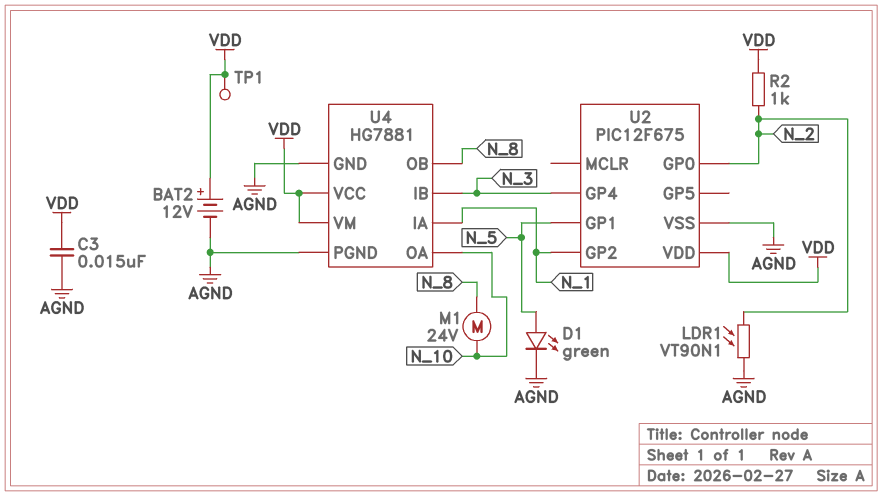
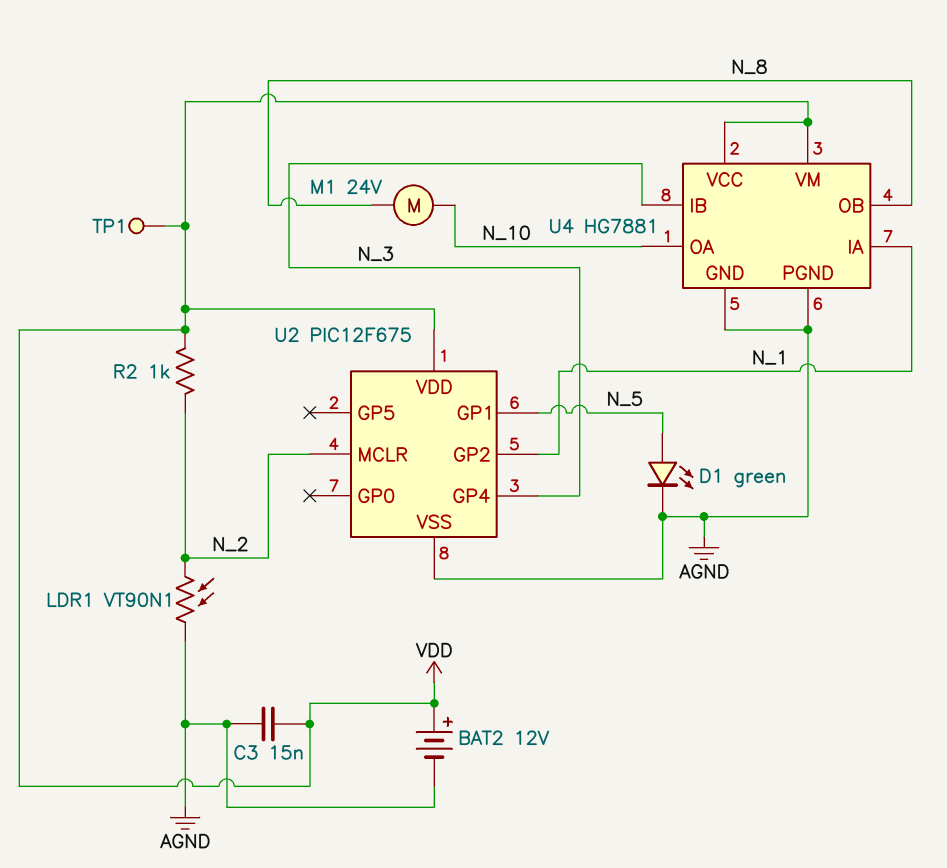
U2 pin GP0: N_2 -> none
U2 pin MCLR: none -> N_2

